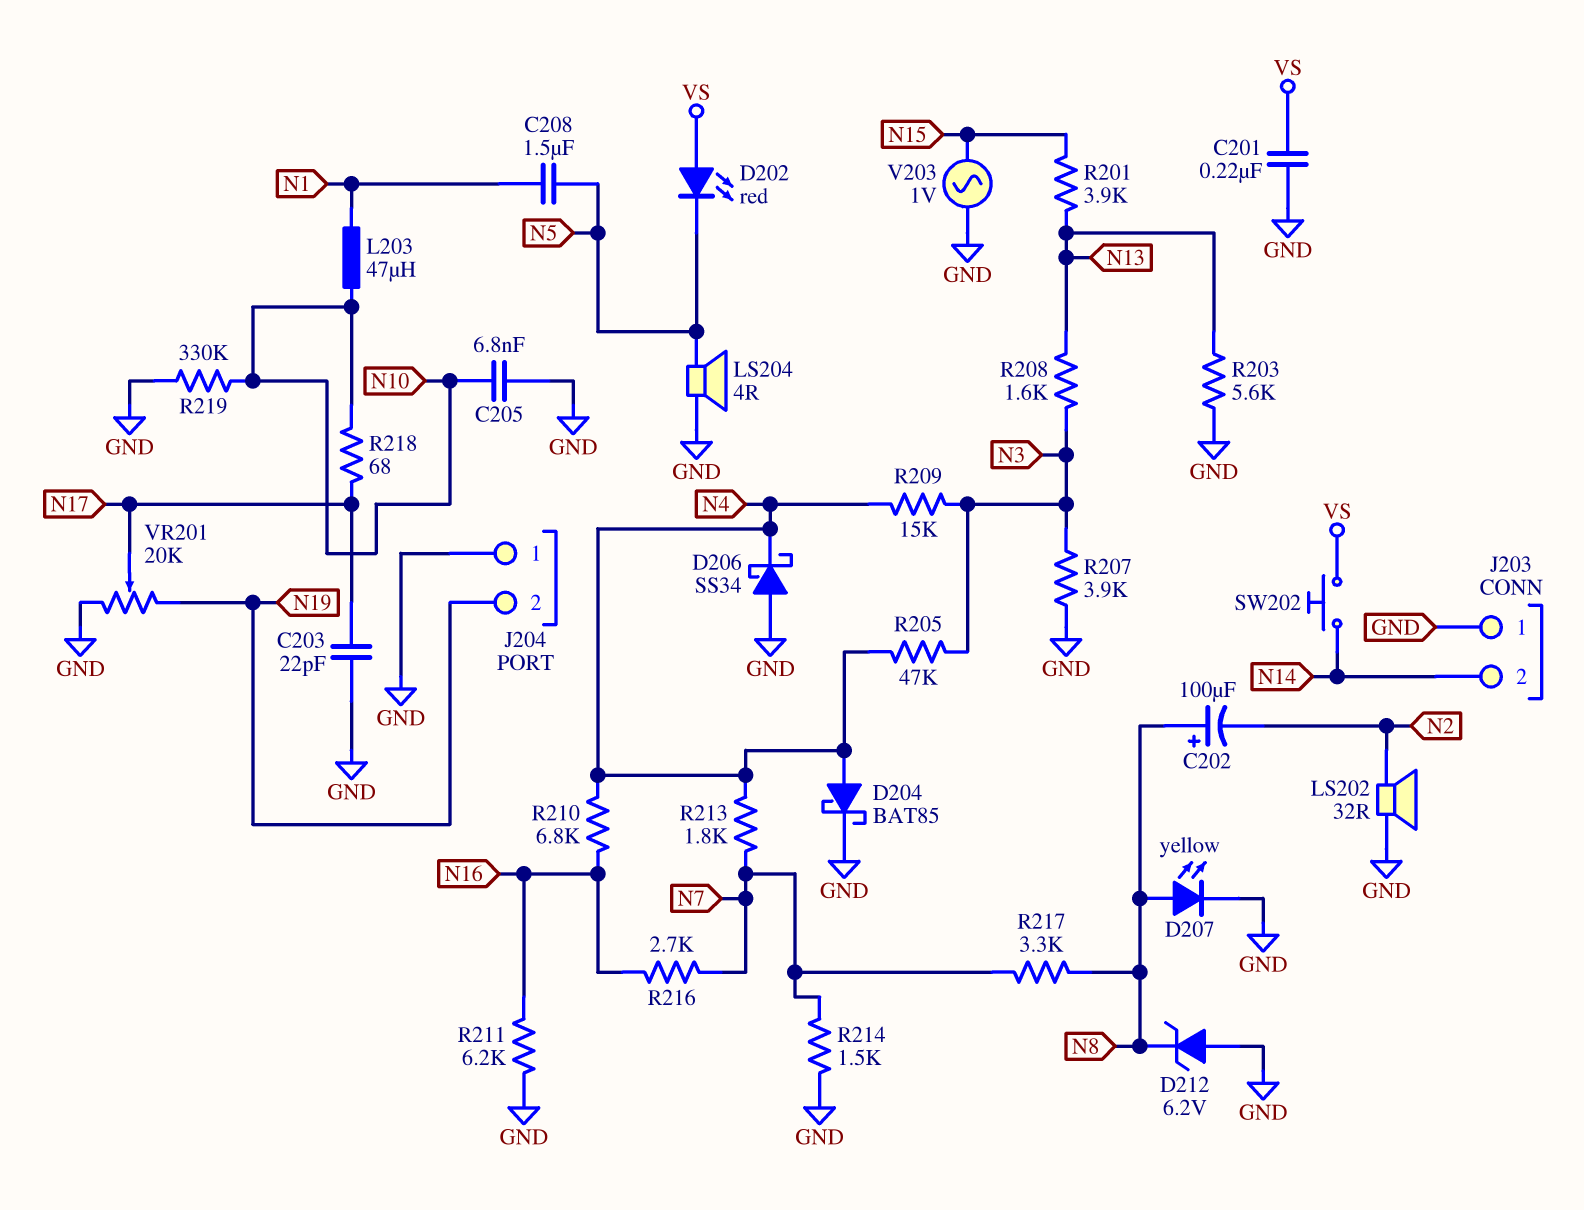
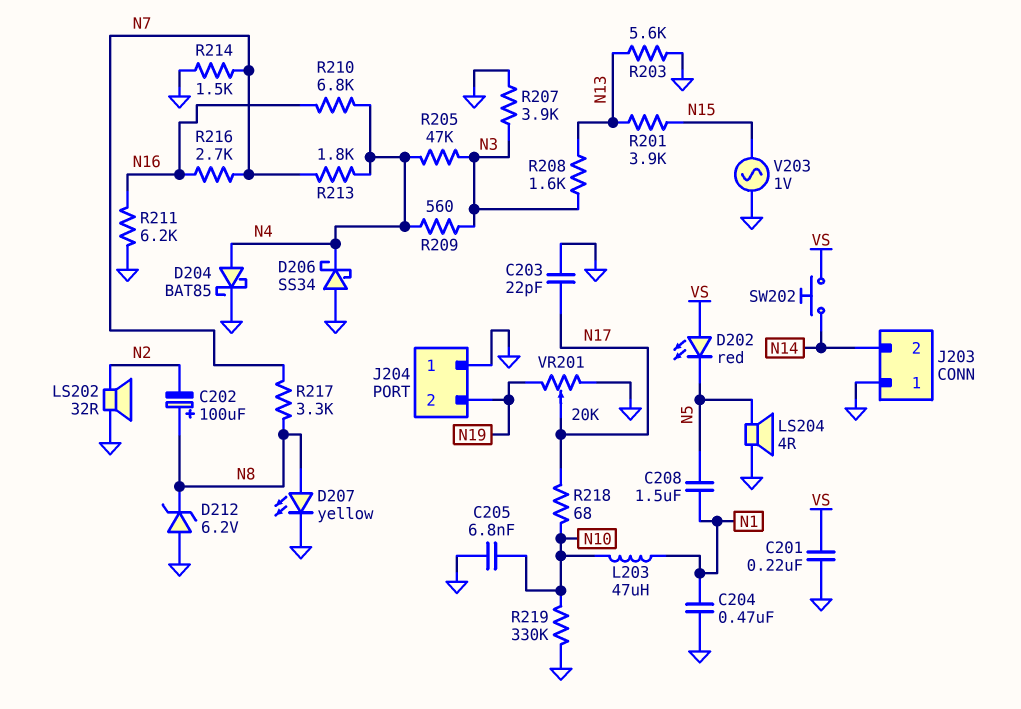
C204: none -> 470nF (GND, N1)
R209: 15k (N3, N4) -> 560 (N3, N4)

